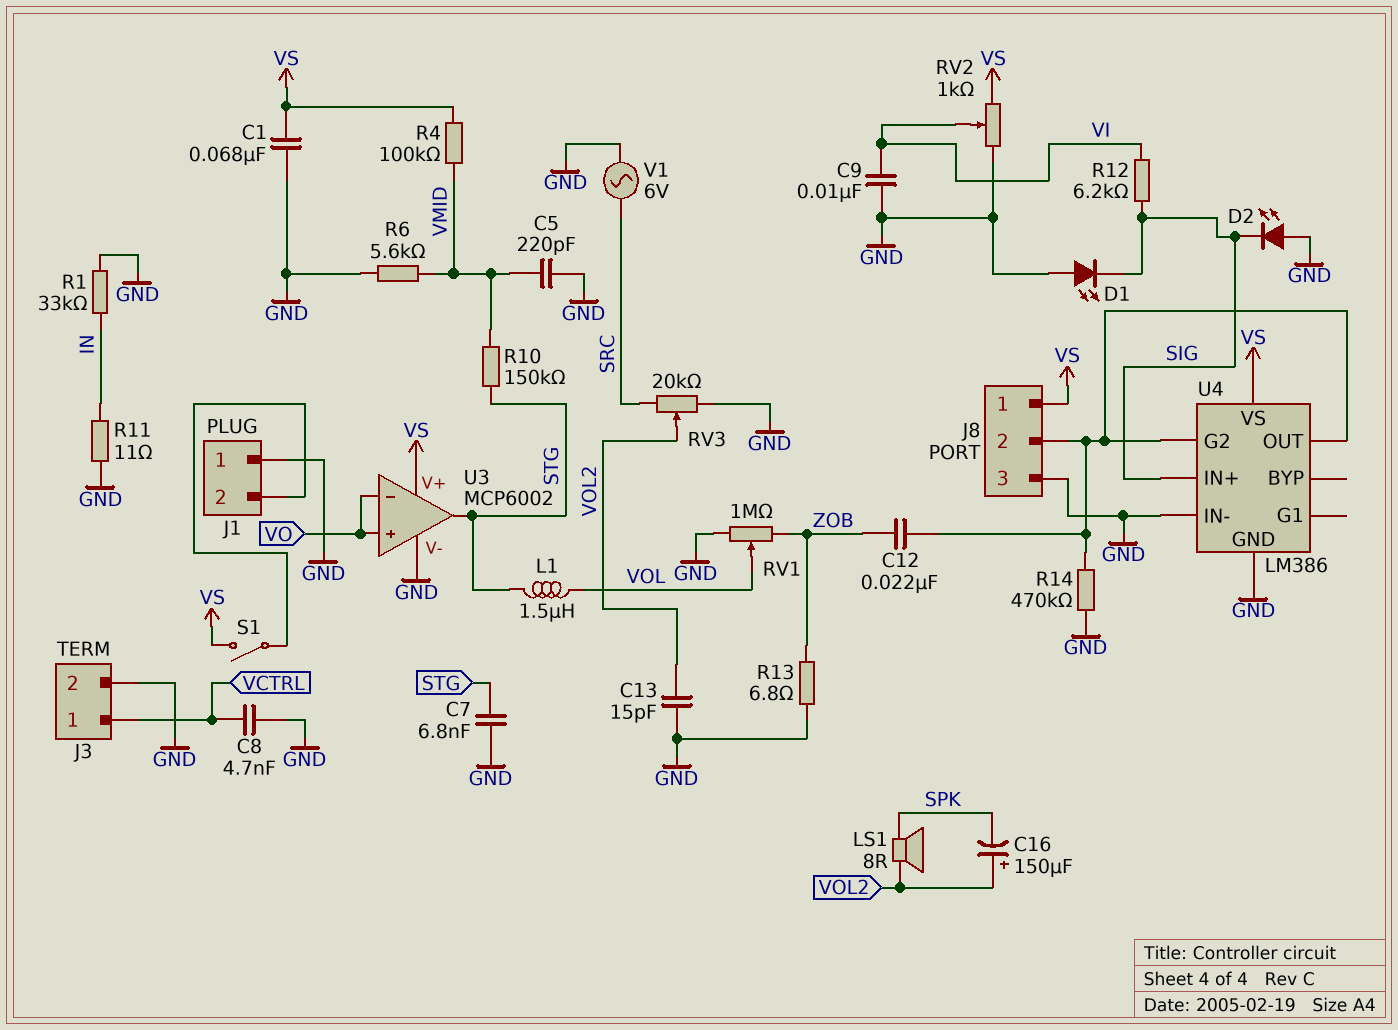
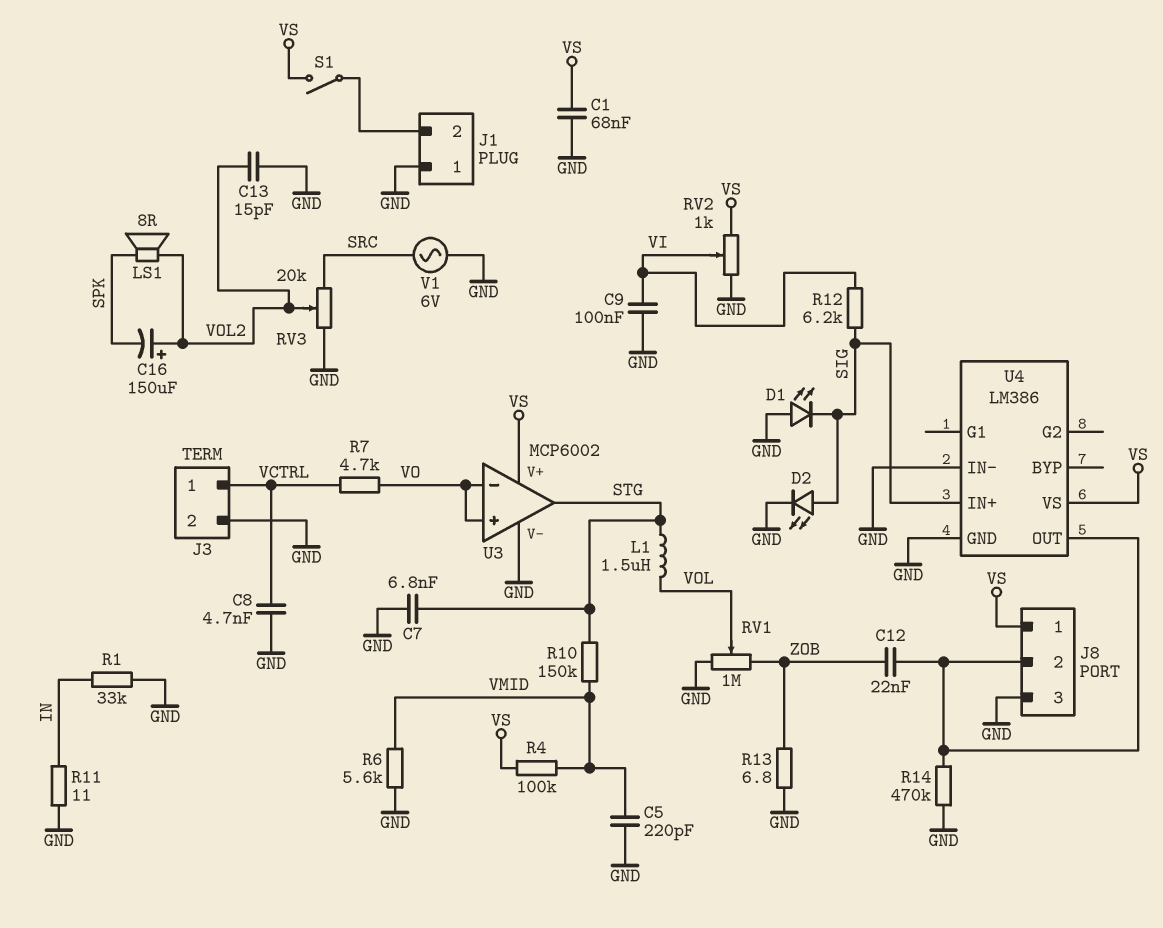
C9: 10nF (GND, VI) -> 100nF (GND, VI)
D2: LED (A GND, K SIG) -> LED (A SIG, K GND)
R7: none -> 4.7k (VCTRL, VO)
U4 pin G2: J8/2 -> none

